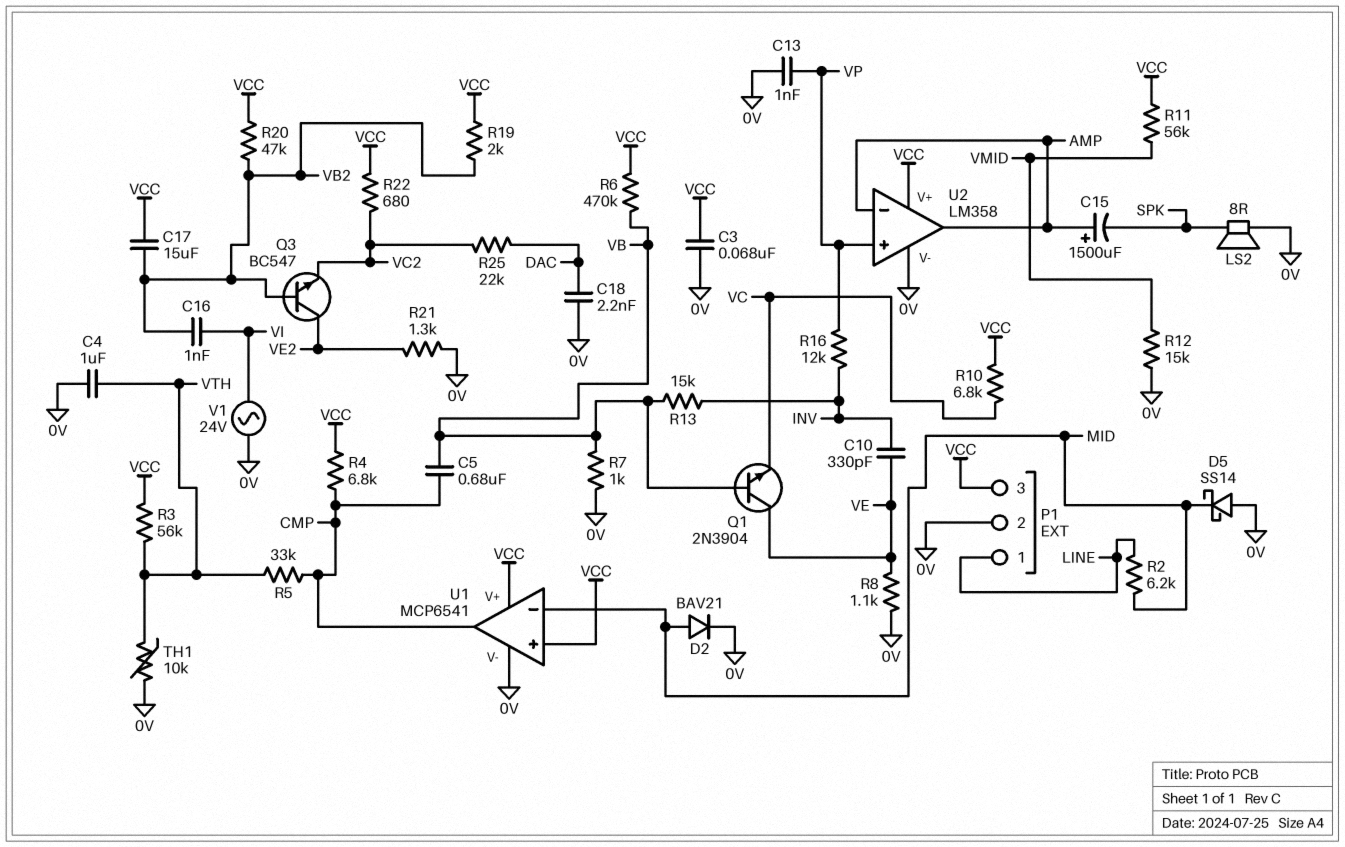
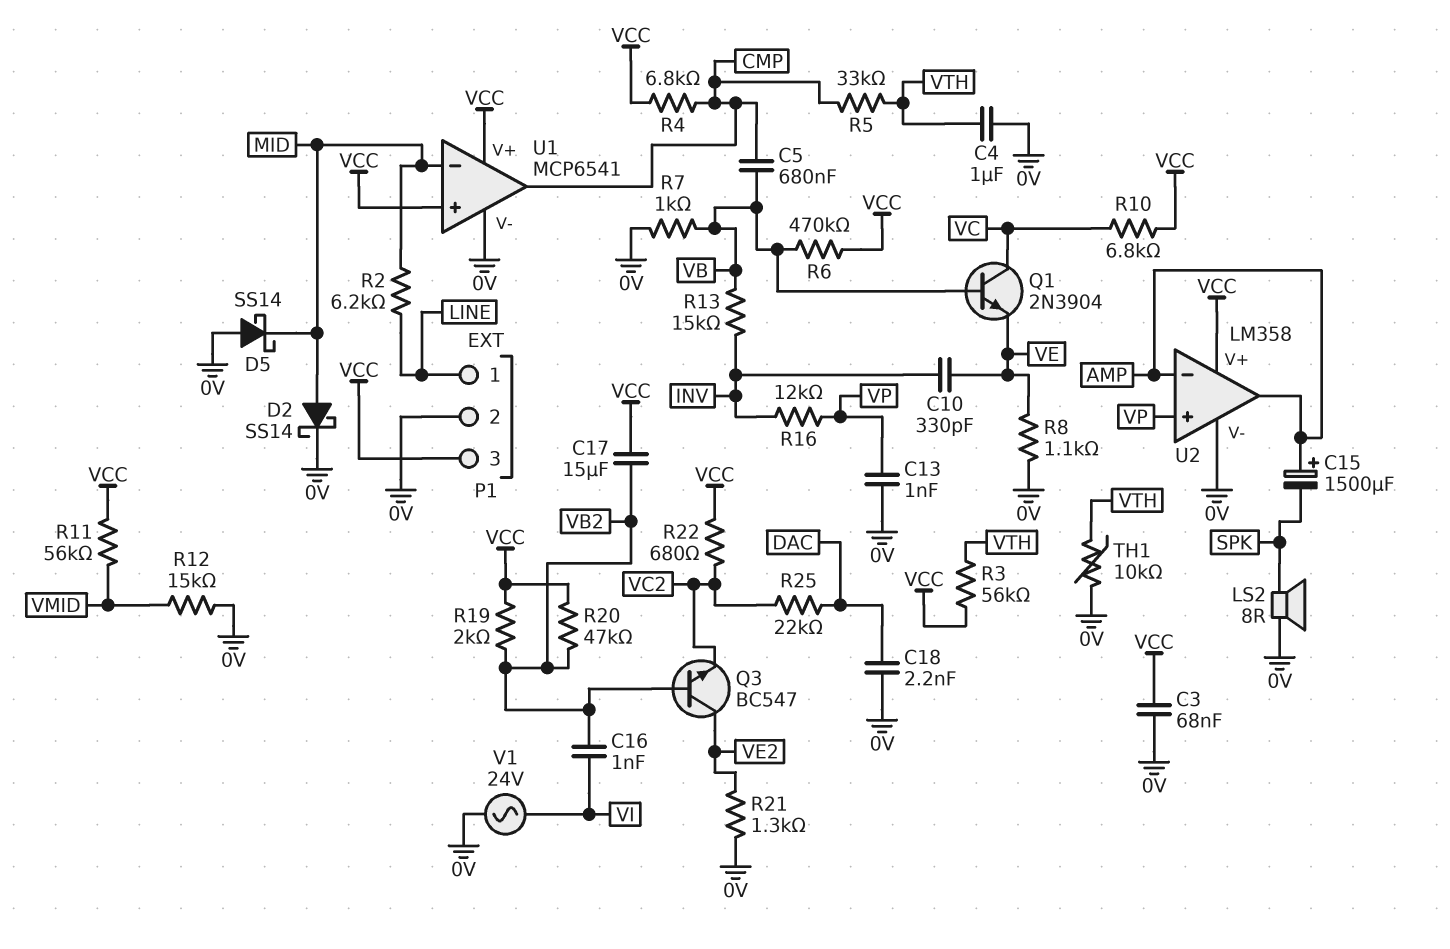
D2: diode BAV21 (A MID, K 0V) -> schottky SS14 (A MID, K 0V)
Q1: NPN 2N3904 (B VB, C VE, E VC) -> NPN 2N3904 (B VB, C VC, E VE)

